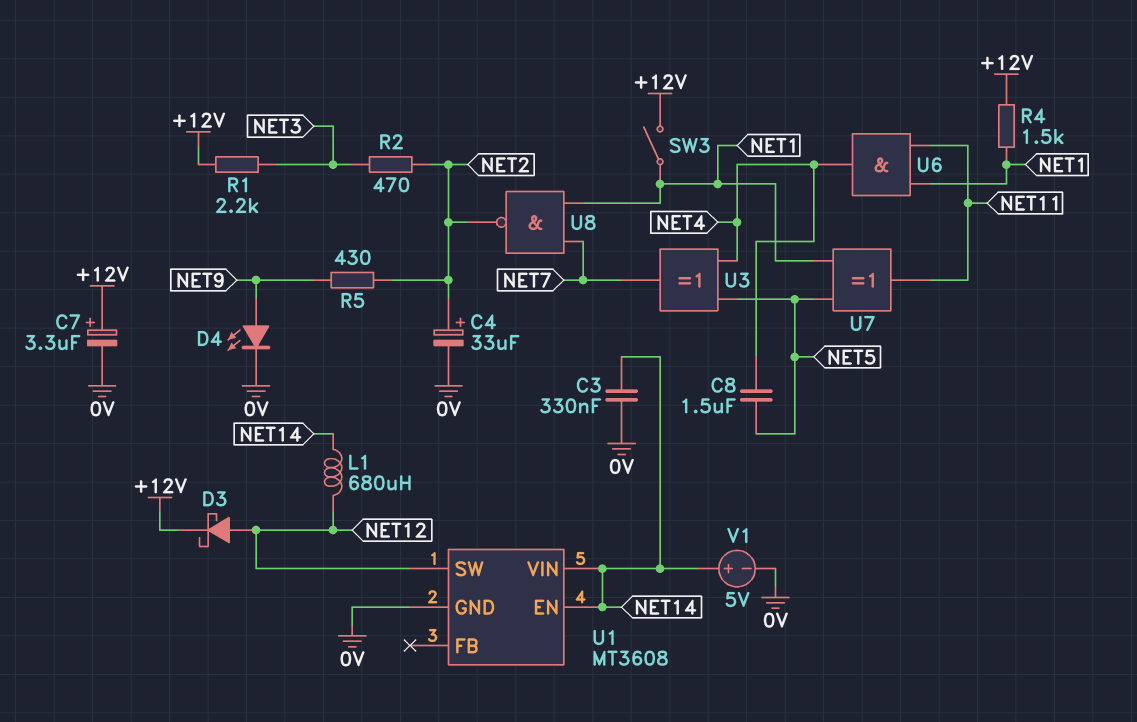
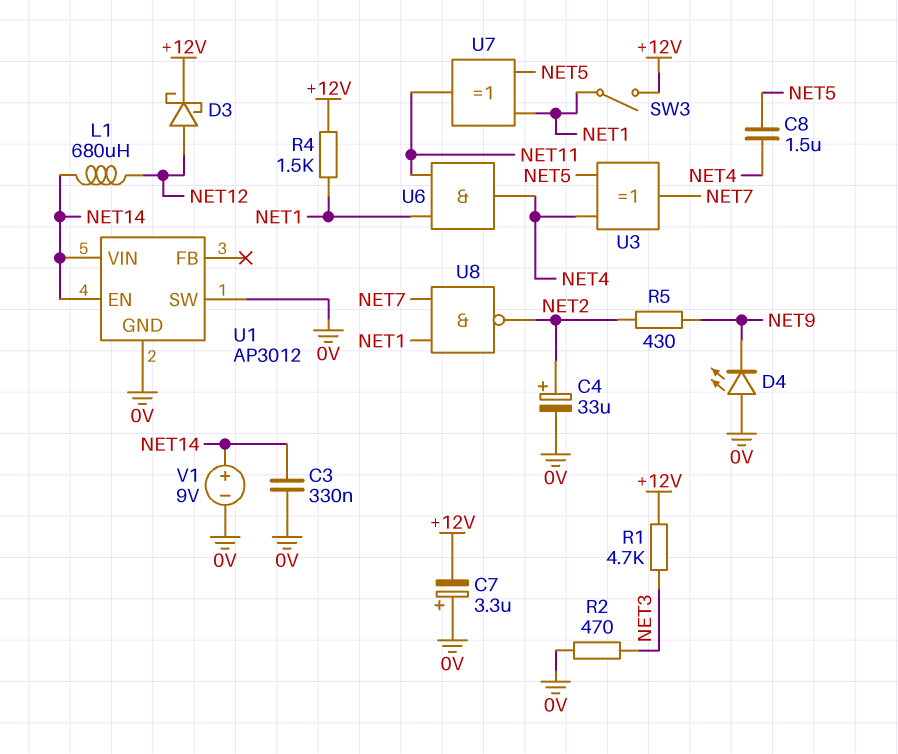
C7: 3.3uF (plus +12V, minus 0V) -> 3.3uF (plus 0V, minus +12V)
D4: LED (A NET9, K 0V) -> LED (A 0V, K NET9)
R1: 2.2k (+12V, NET3) -> 4.7k (+12V, NET3)
R2: 470 (NET2, NET3) -> 470 (0V, NET3)
U1: MT3608 -> AP3012
U1 pin SW: NET12 -> 0V
V1: 5V (plus NET14, minus 0V) -> 9V (plus NET14, minus 0V)

